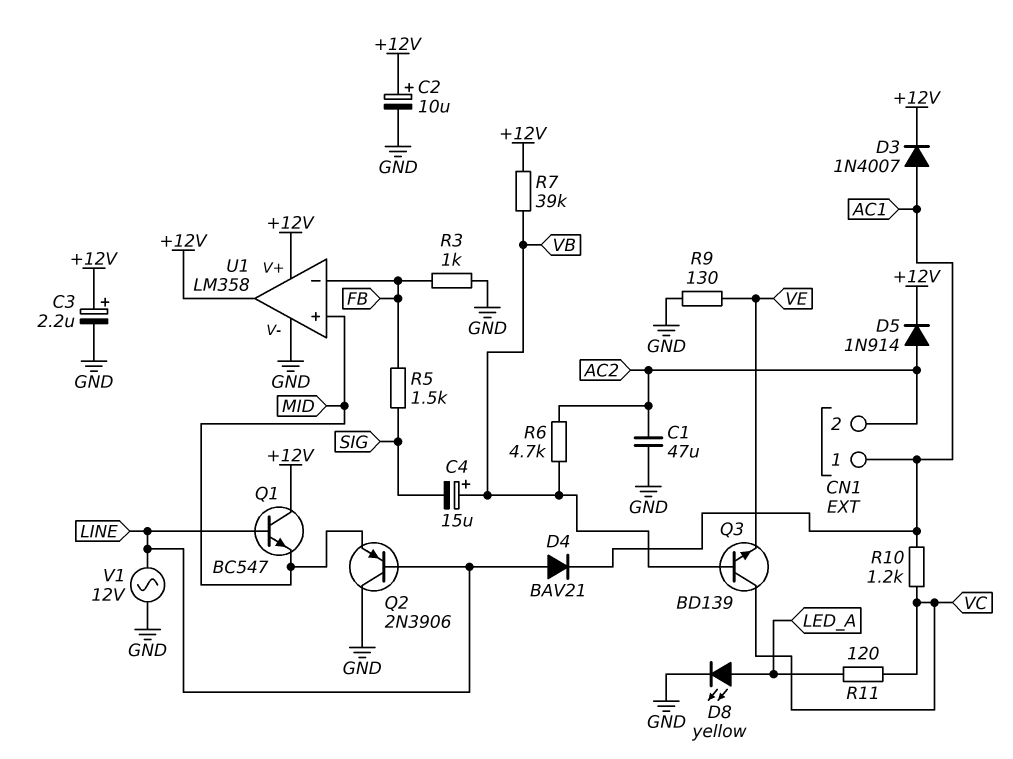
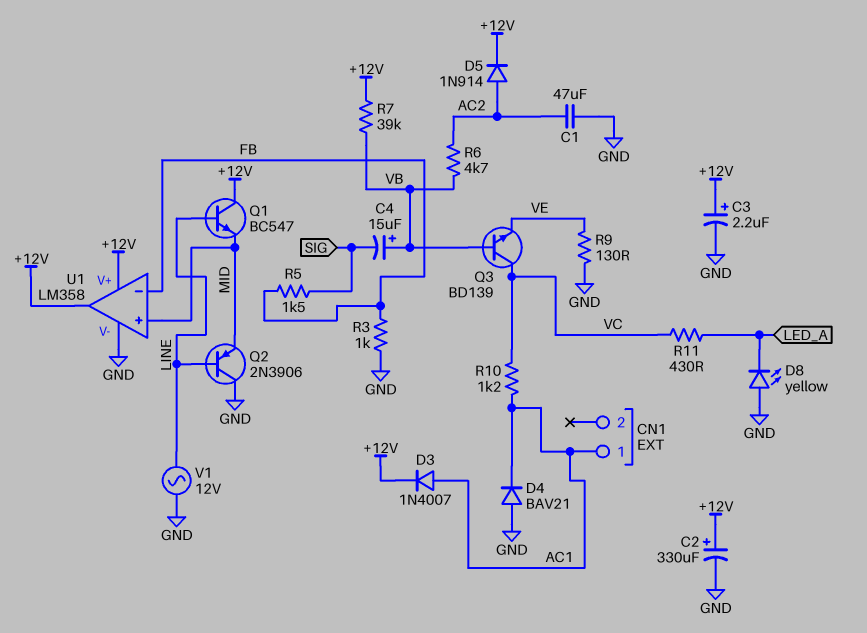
C2: 10uF (plus +12V, minus GND) -> 330uF (plus +12V, minus GND)
CN1 pin 2: AC2 -> none
D4: diode BAV21 (A LINE, K AC1) -> diode BAV21 (A GND, K AC1)
D8: LED yellow (A LED_A, K GND) -> LED yellow (A GND, K LED_A)
R11: 120 (LED_A, VC) -> 430 (LED_A, VC)

